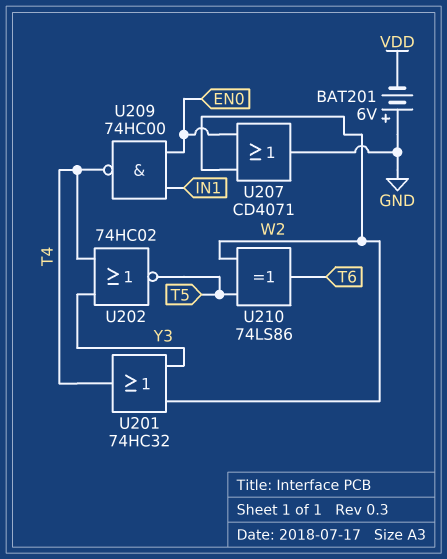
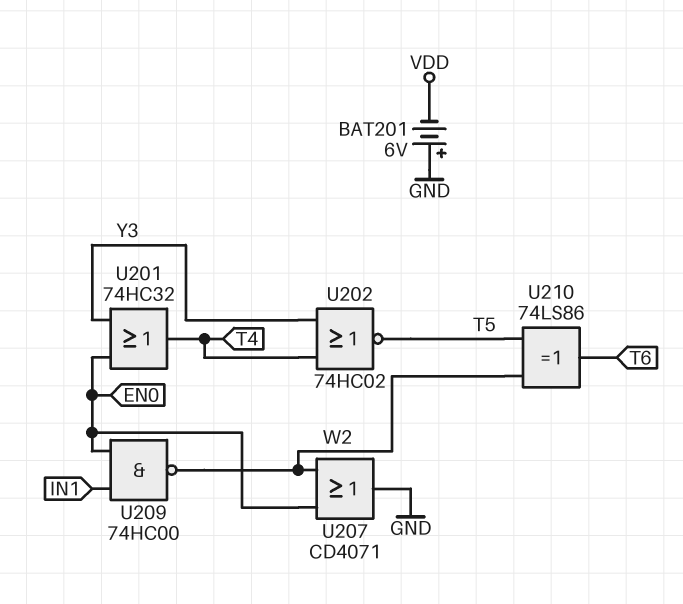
U201: OR 74HC32 (in W2, in Y3, out T4) -> OR 74HC32 (in EN0, in Y3, out T4)
U209: NAND 74HC00 (in EN0, in IN1, out T4) -> NAND 74HC00 (in EN0, in IN1, out W2)

